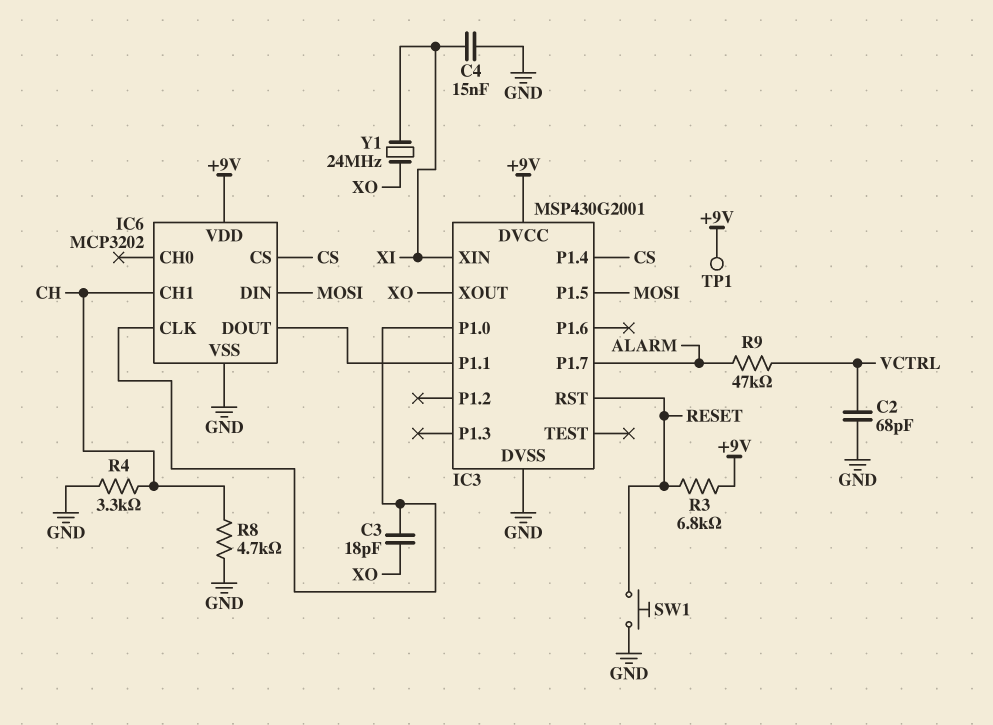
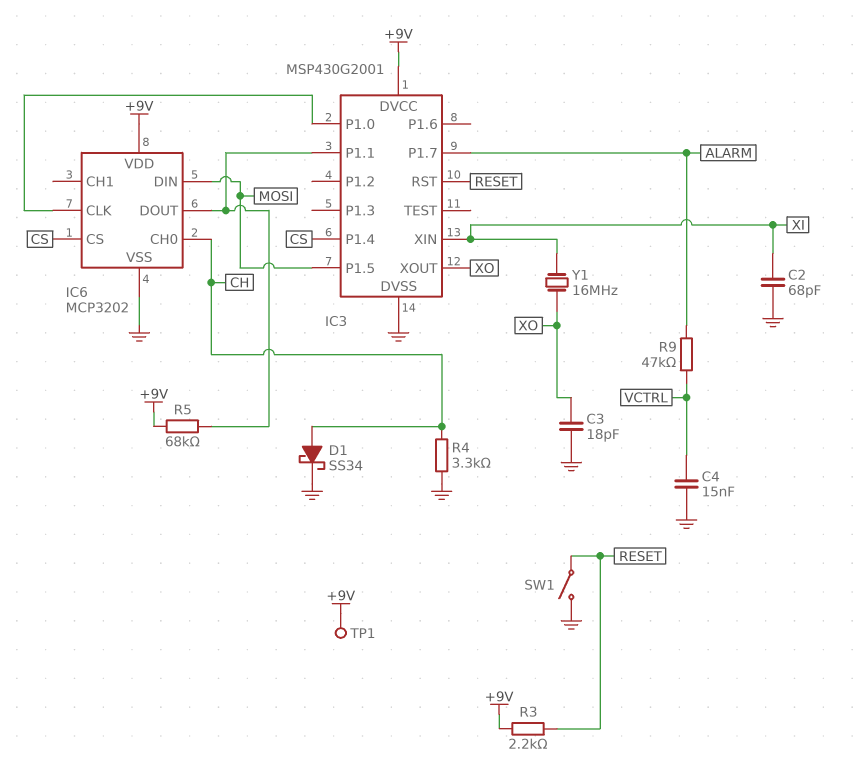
C2: 68pF (GND, VCTRL) -> 68pF (GND, XI)
C3: 18pF (IC3/P1.0, XO) -> 18pF (GND, XO)
C4: 15nF (GND, XI) -> 15nF (GND, VCTRL)
D1: none -> schottky SS34 (A CH, K GND)
IC6 pin CH0: none -> CH
IC6 pin CH1: CH -> none
R3: 6.8k (+9V, RESET) -> 2.2k (+9V, RESET)
R5: none -> 68k (+9V, IC3/P1.1)
R8: 4.7k (CH, GND) -> none
SW1: button (GND, RESET) -> switch (GND, RESET)
Y1: 24MHz (XI, XO) -> 16MHz (XI, XO)

